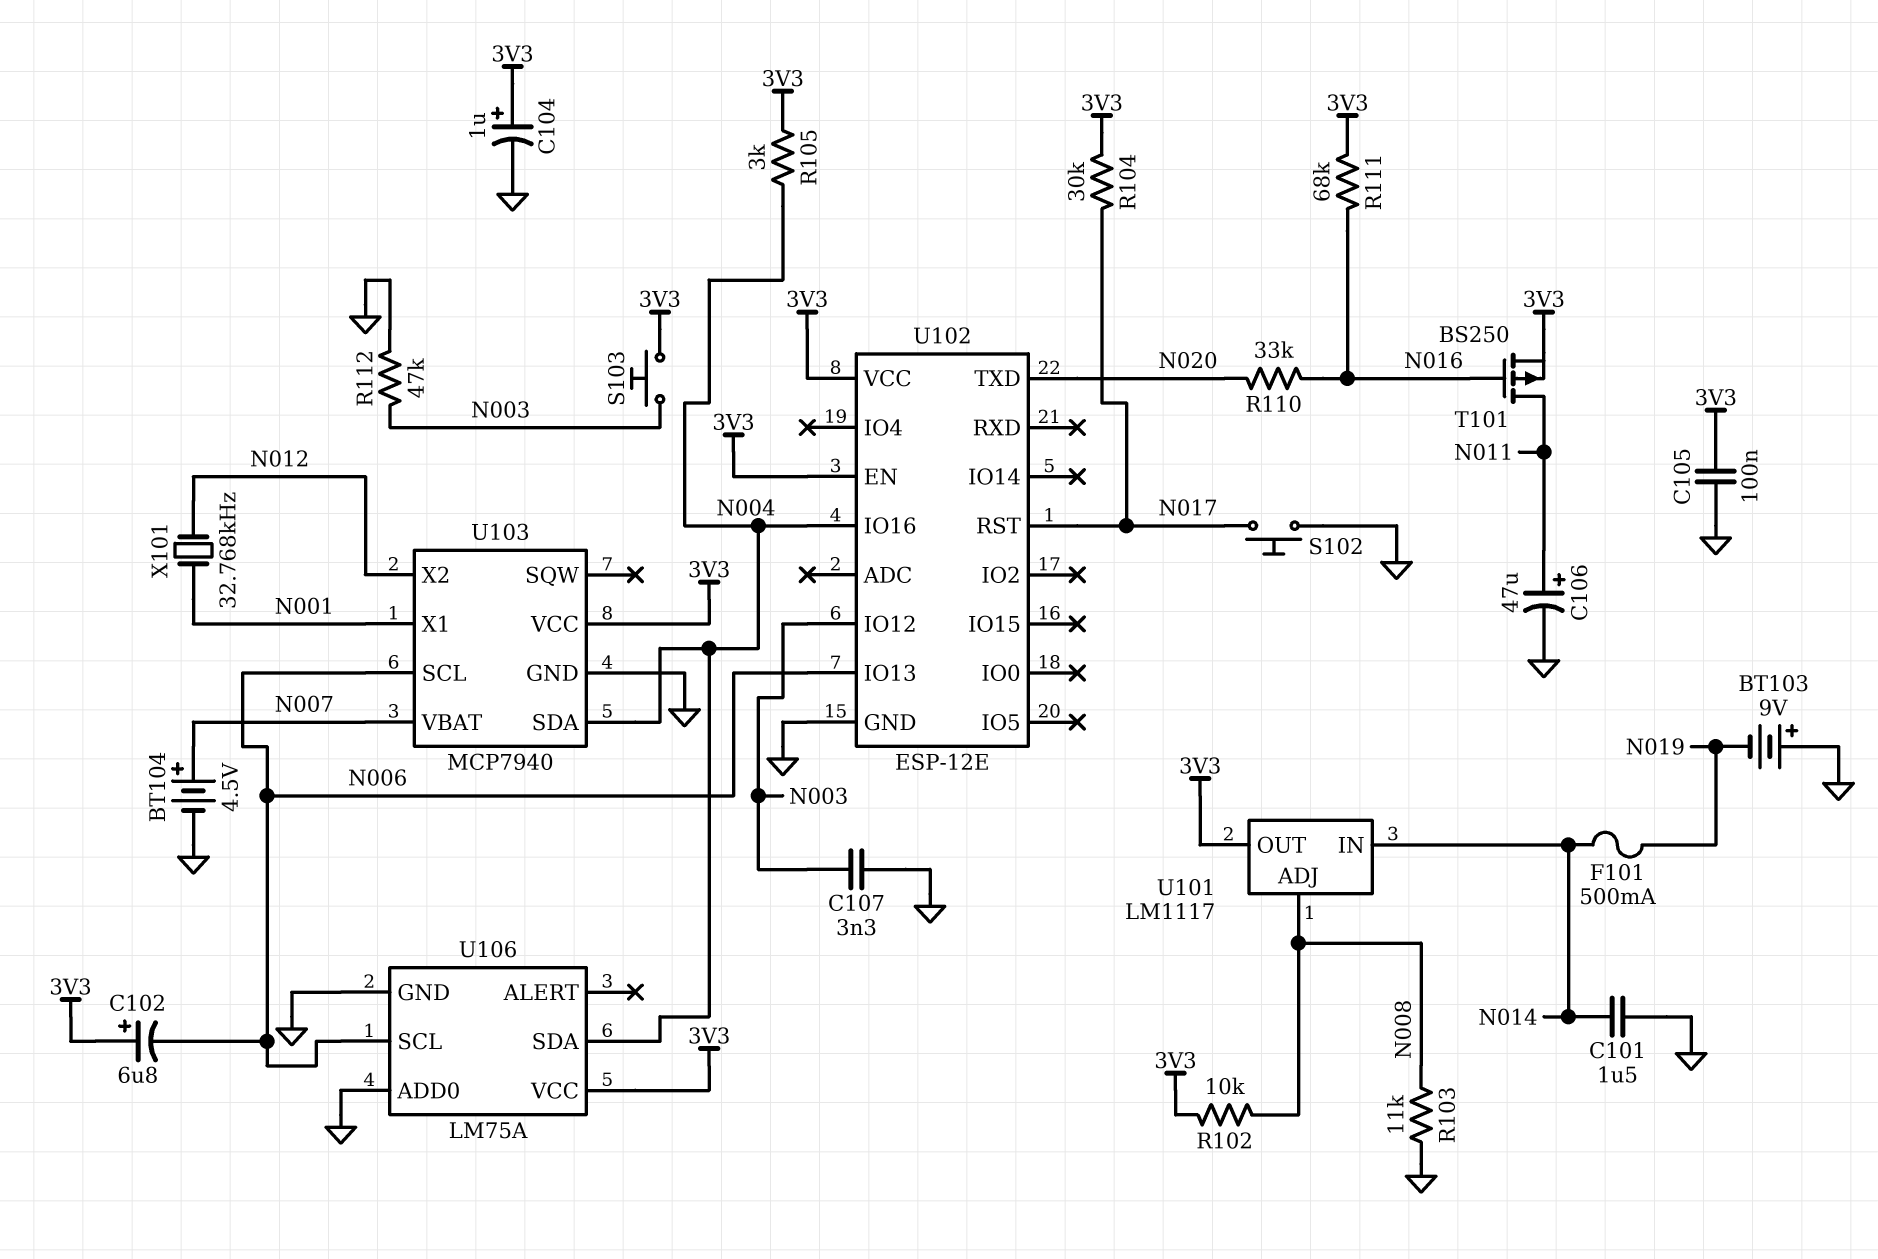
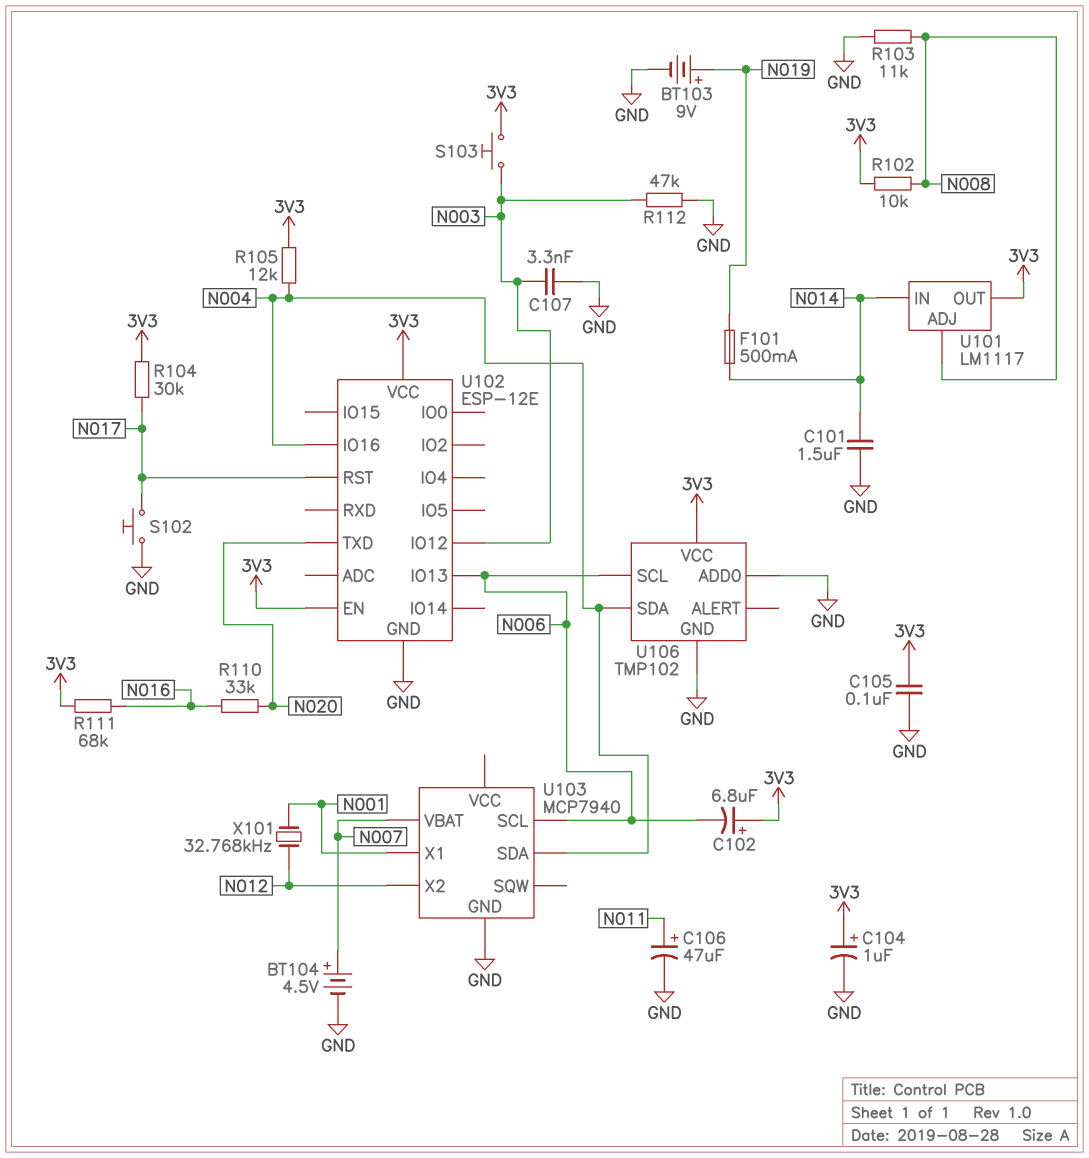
BT103: 9V (plus GND, minus N019) -> 9V (plus N019, minus GND)
R105: 3k (3V3, N004) -> 12k (3V3, N004)
T101: PMOS BS250 (G N016, D N011, S 3V3) -> none
U103 pin VCC: 3V3 -> none
U106: LM75A -> TMP102

